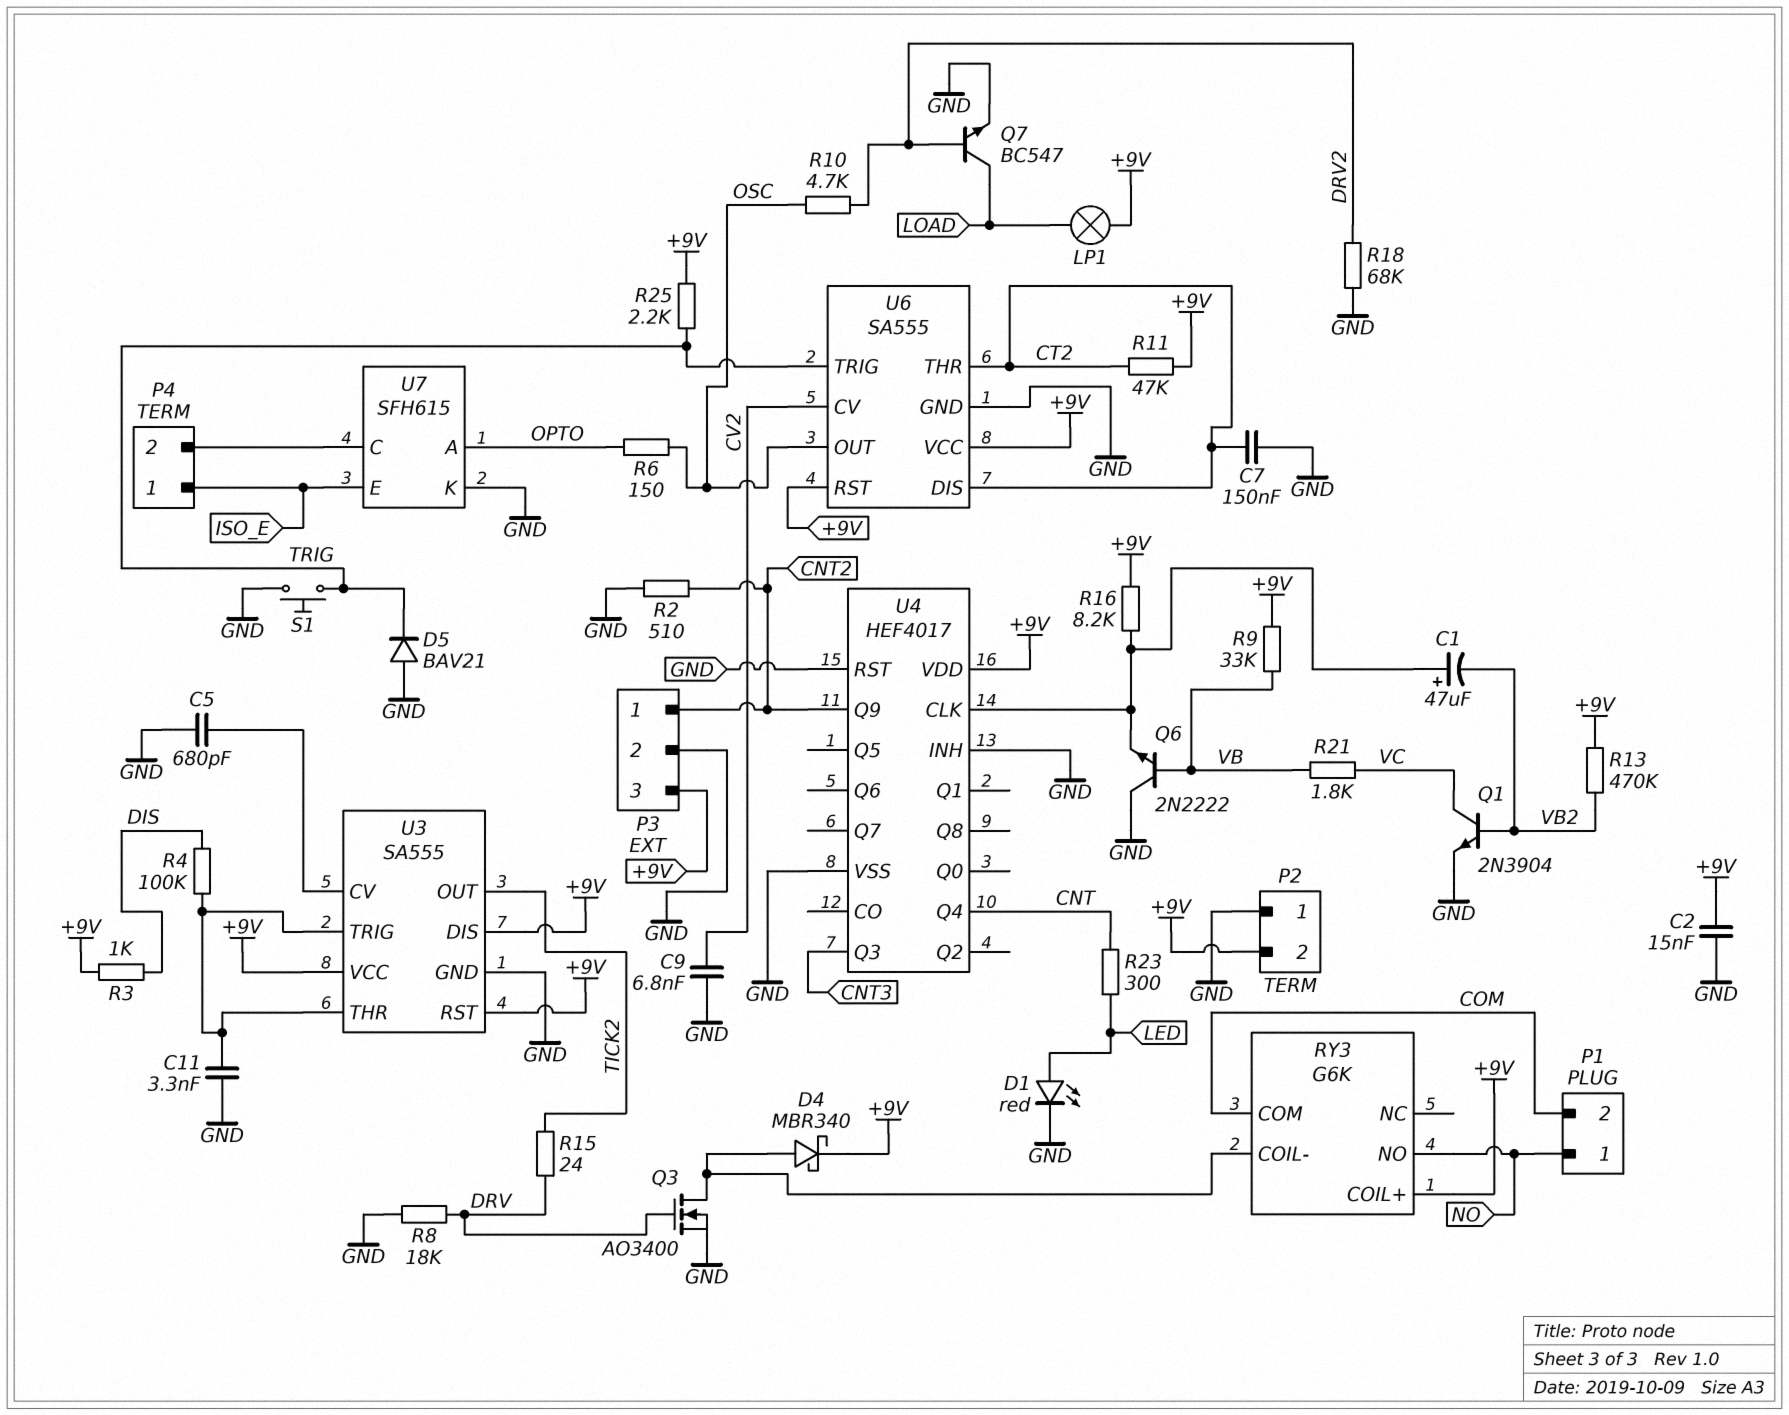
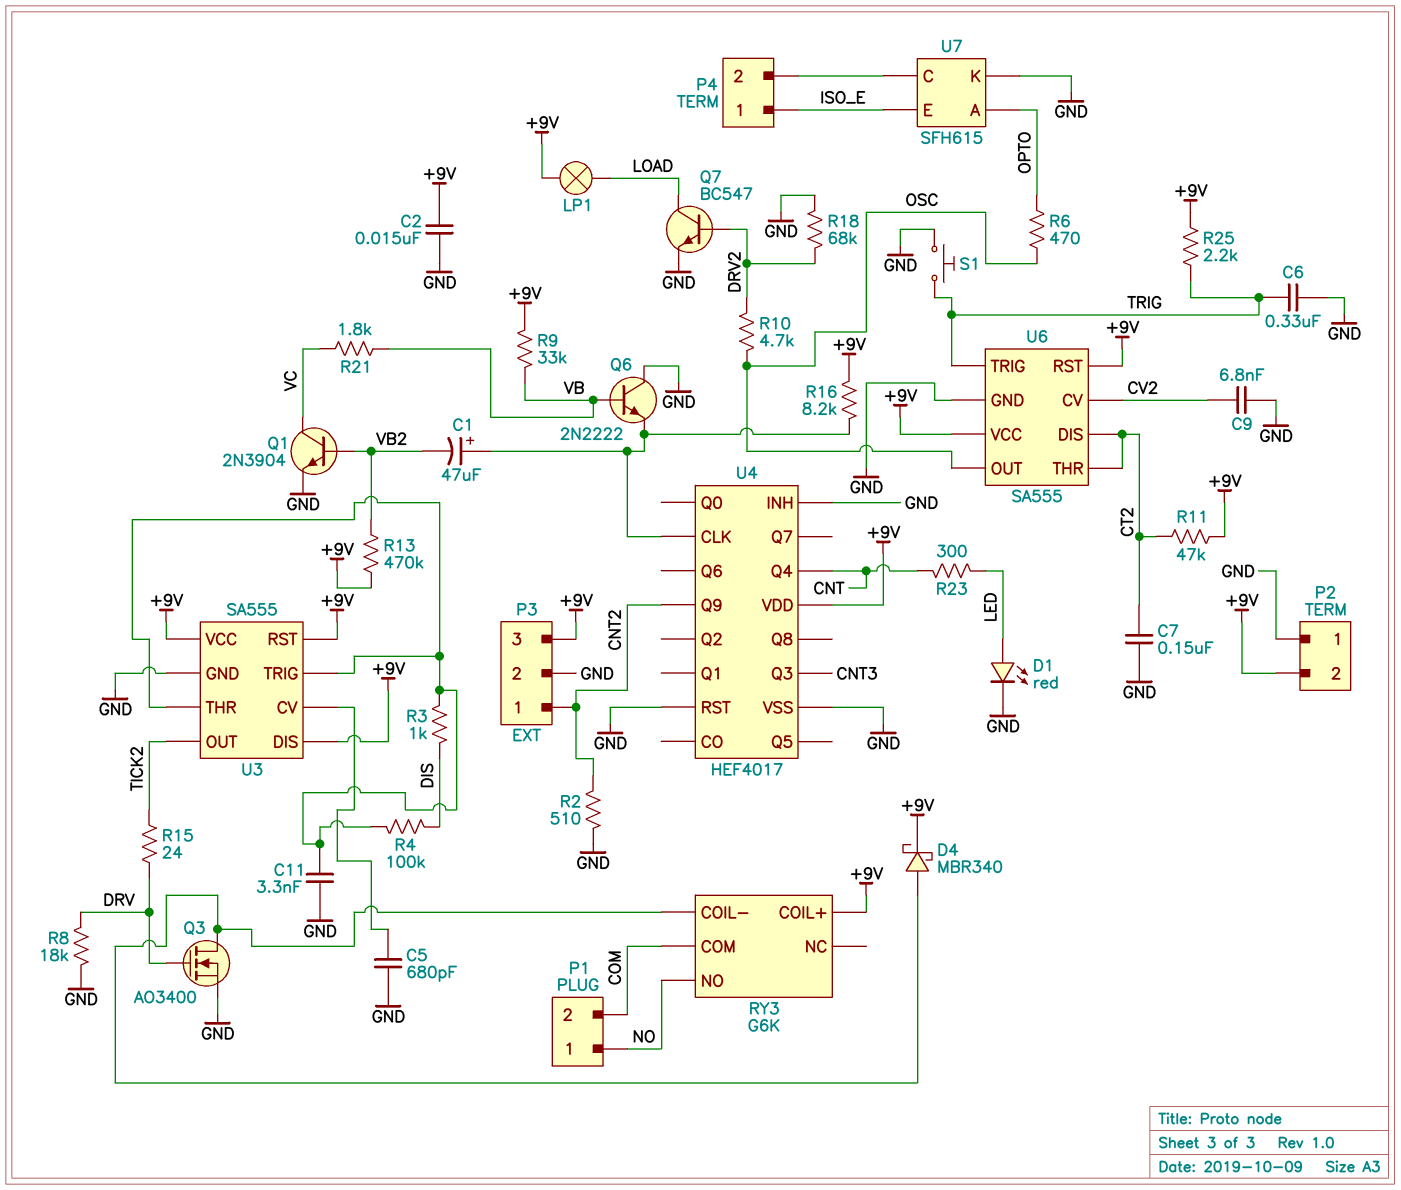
C6: none -> 330nF (GND, TRIG)
D5: diode BAV21 (A GND, K TRIG) -> none
R3: 1k (+9V, DIS) -> 1k (DIS, U3/THR)
R6: 150 (OPTO, OSC) -> 470 (OPTO, OSC)

